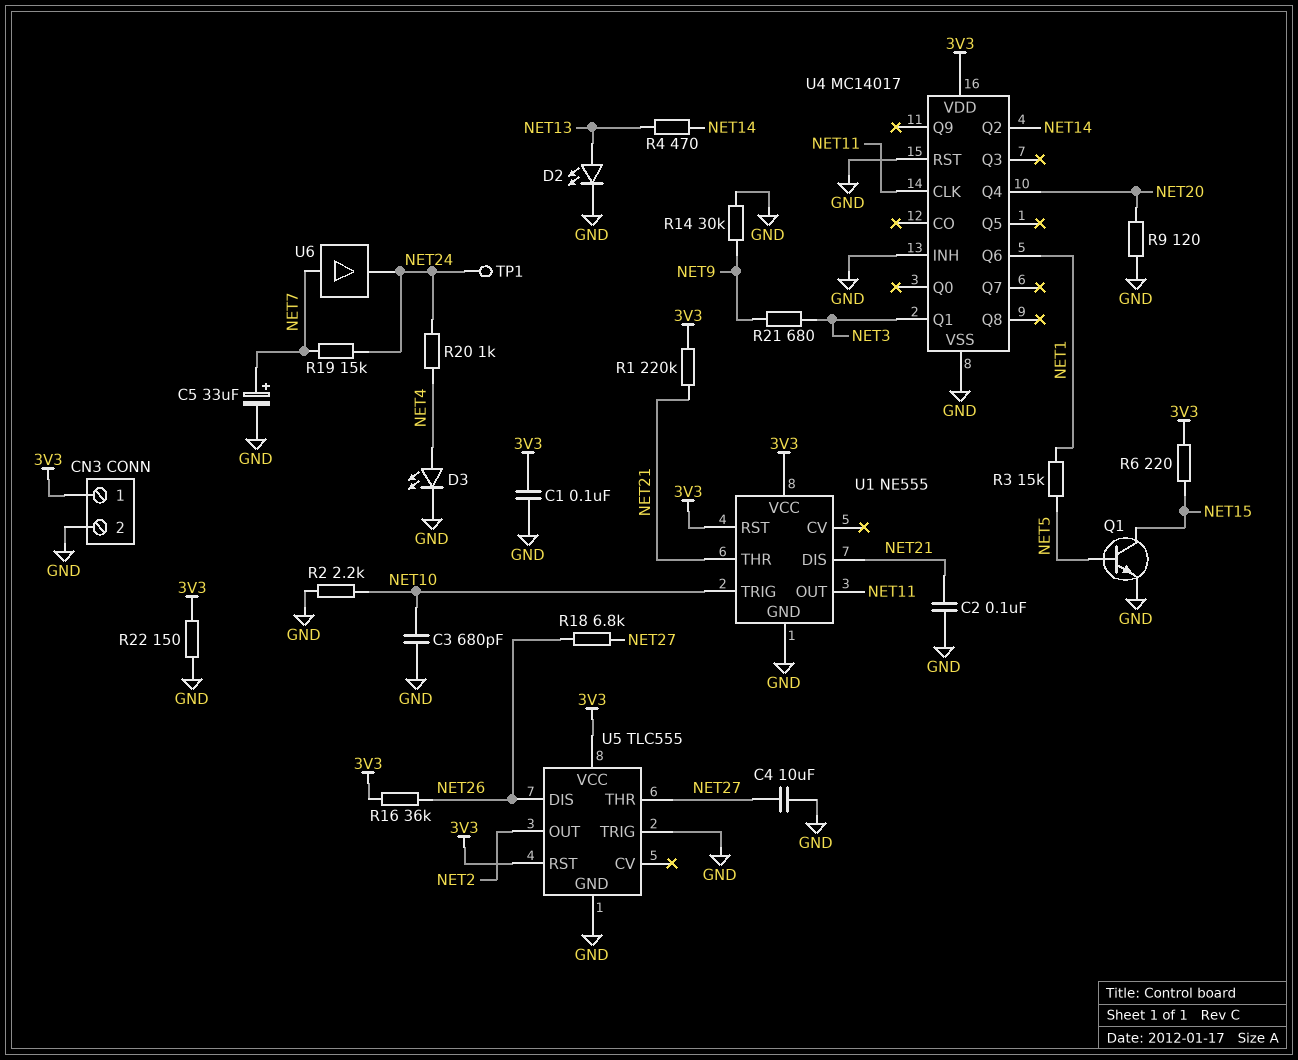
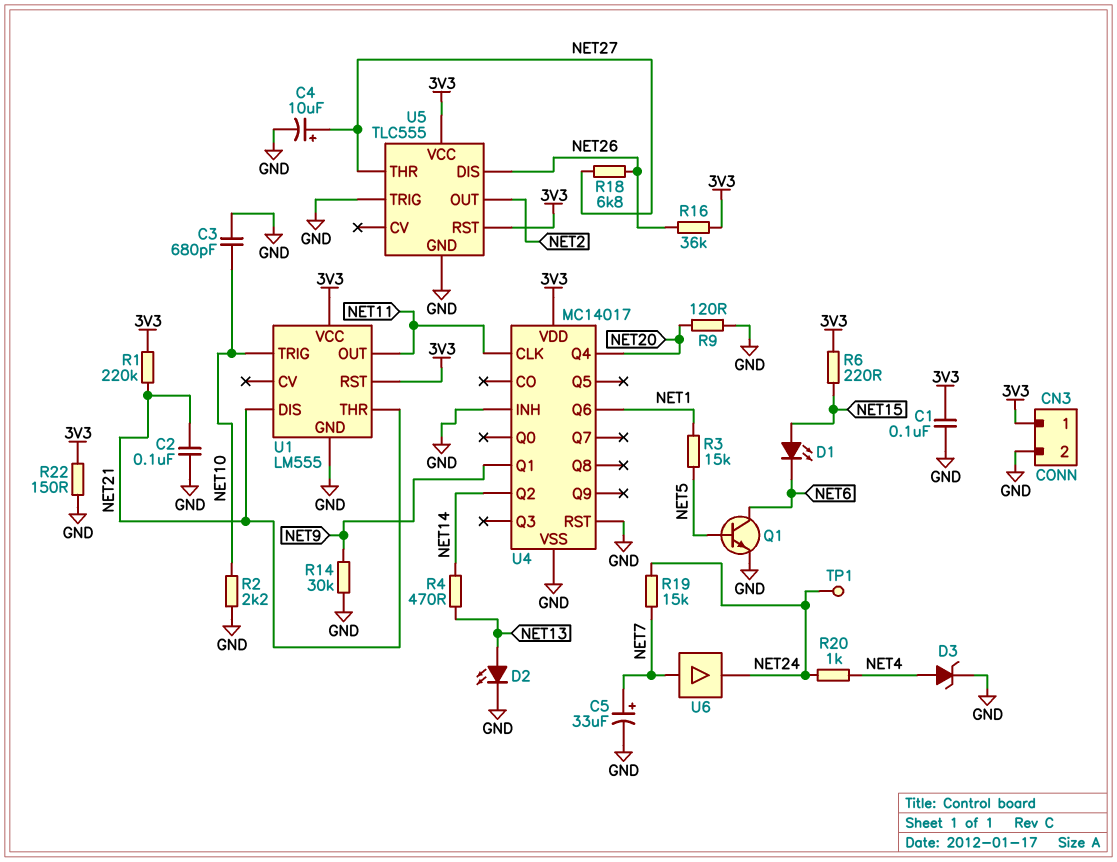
C4: 10uF (GND, NET27) -> 10uF (plus NET27, minus GND)
D1: none -> LED (A NET15, K NET6)
D3: LED (A NET4, K GND) -> zener (A NET4, K GND)
Q1: NPN (B NET5, C NET15, E GND) -> NPN (B NET5, C NET6, E GND)
R21: 680 (NET3, NET9) -> none
U1: NE555 -> LM555
U4 pin Q1: NET3 -> NET9

